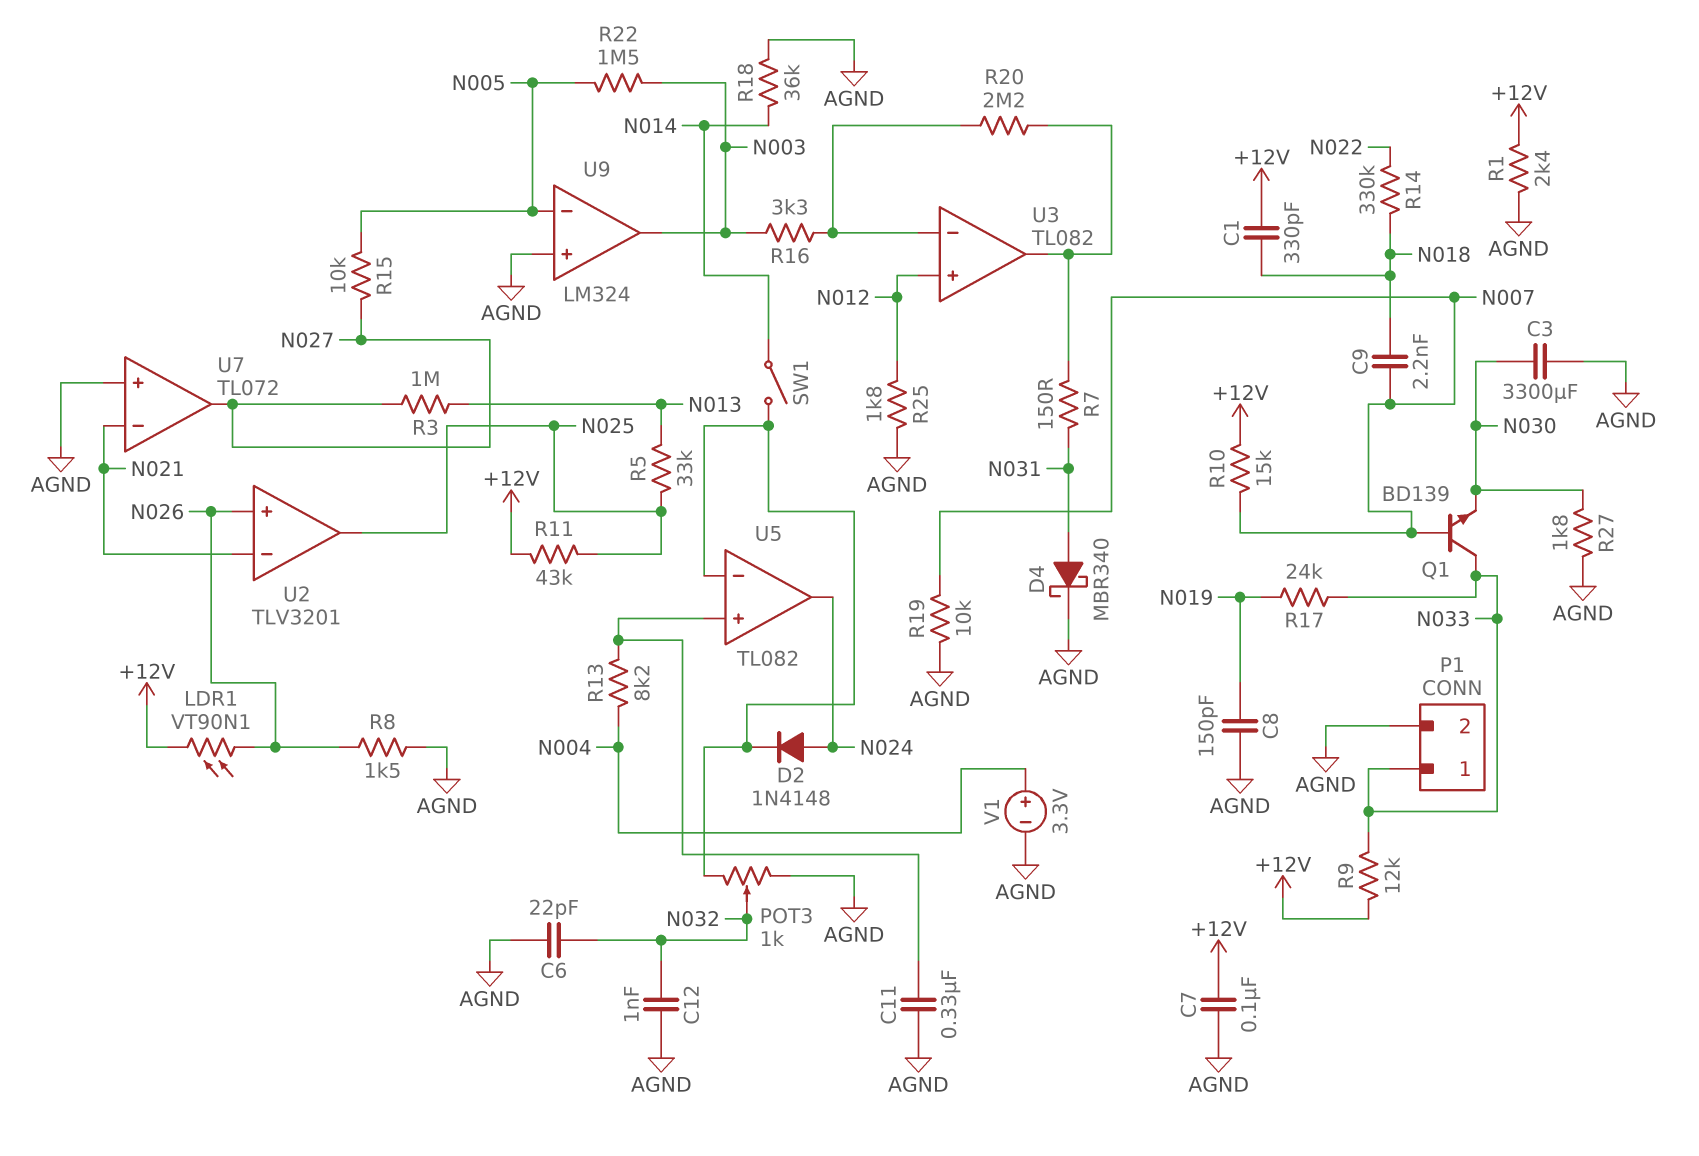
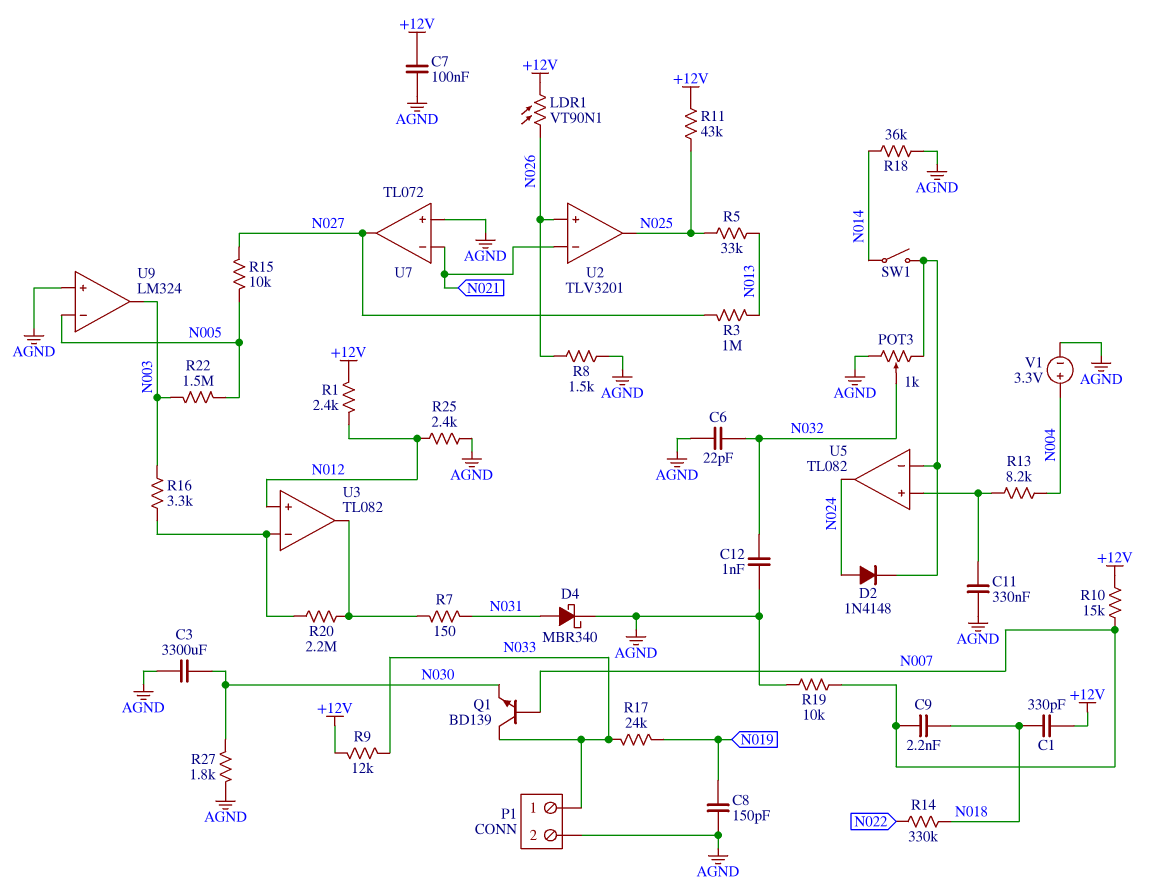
R1: 2.4k (+12V, AGND) -> 2.4k (+12V, N012)
R25: 1.8k (AGND, N012) -> 2.4k (AGND, N012)

